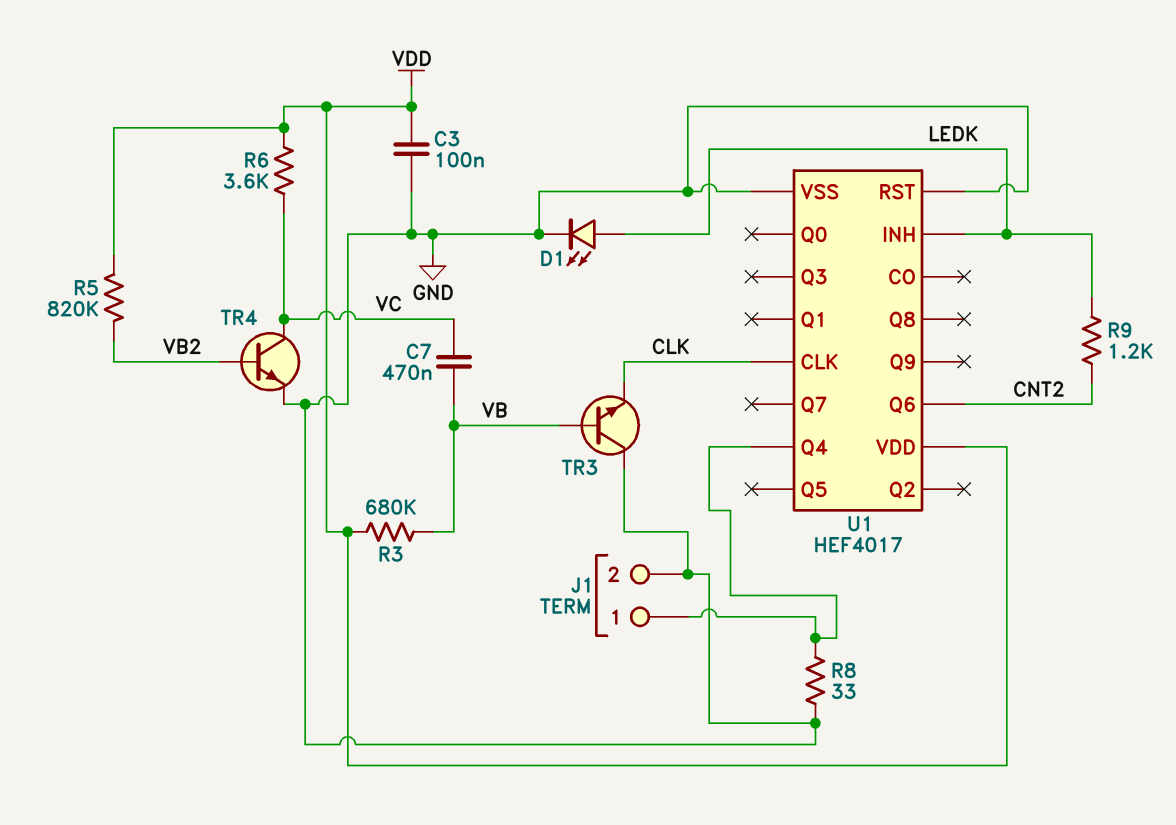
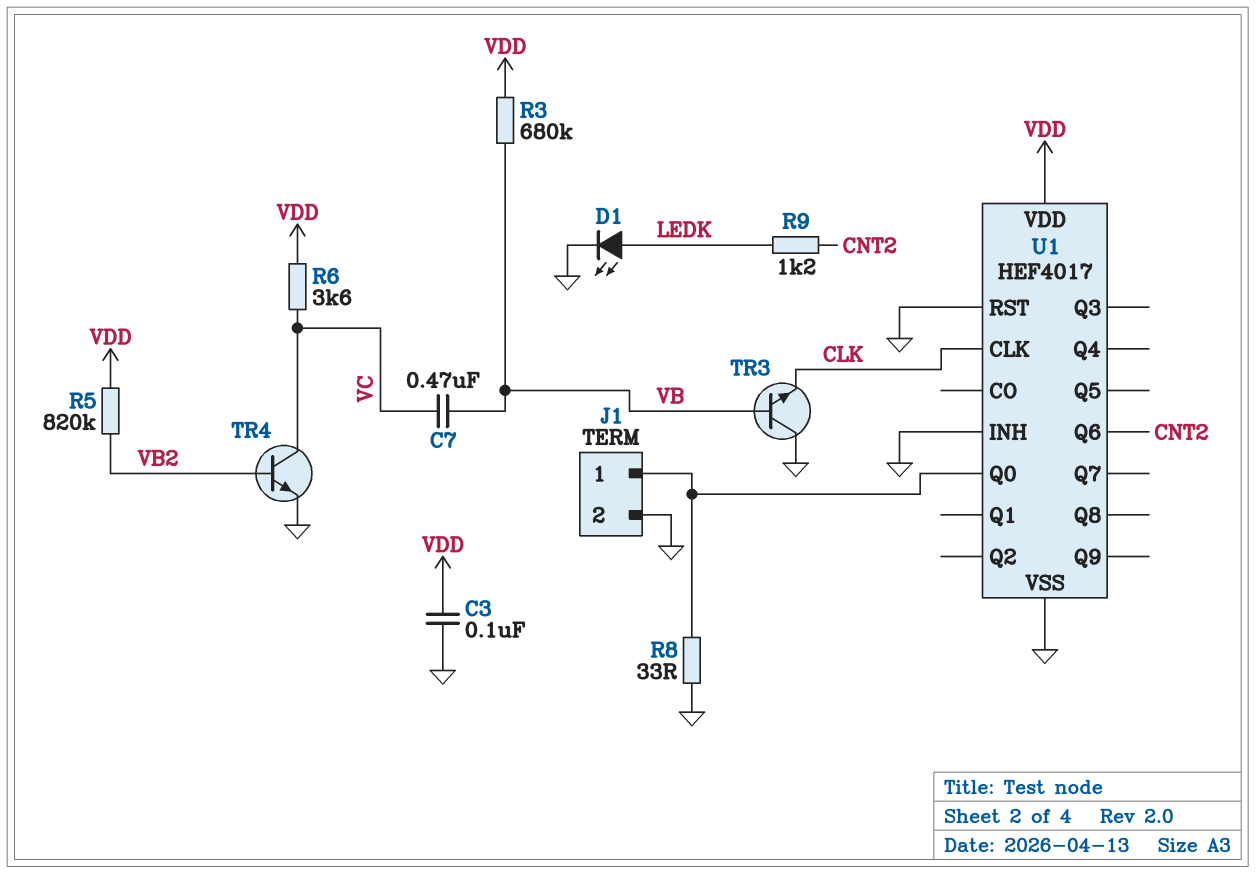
U1 pin INH: LEDK -> GND
U1 pin Q0: none -> J1/1
U1 pin Q4: J1/1 -> none

